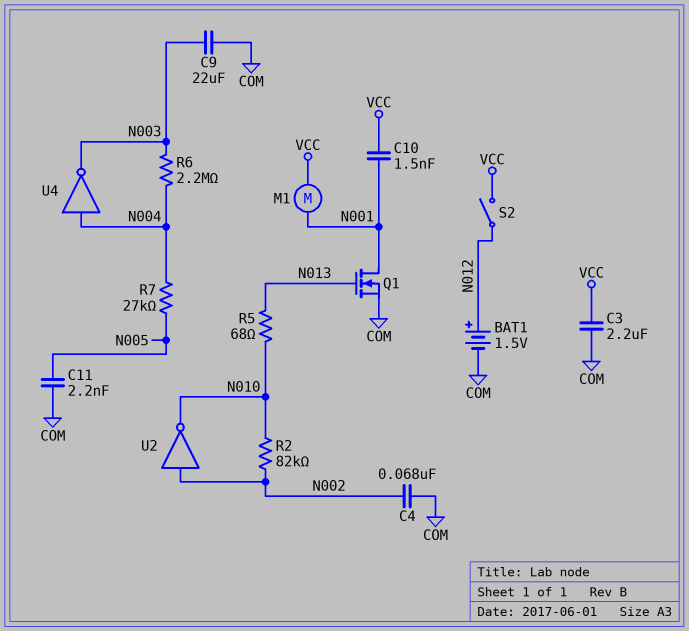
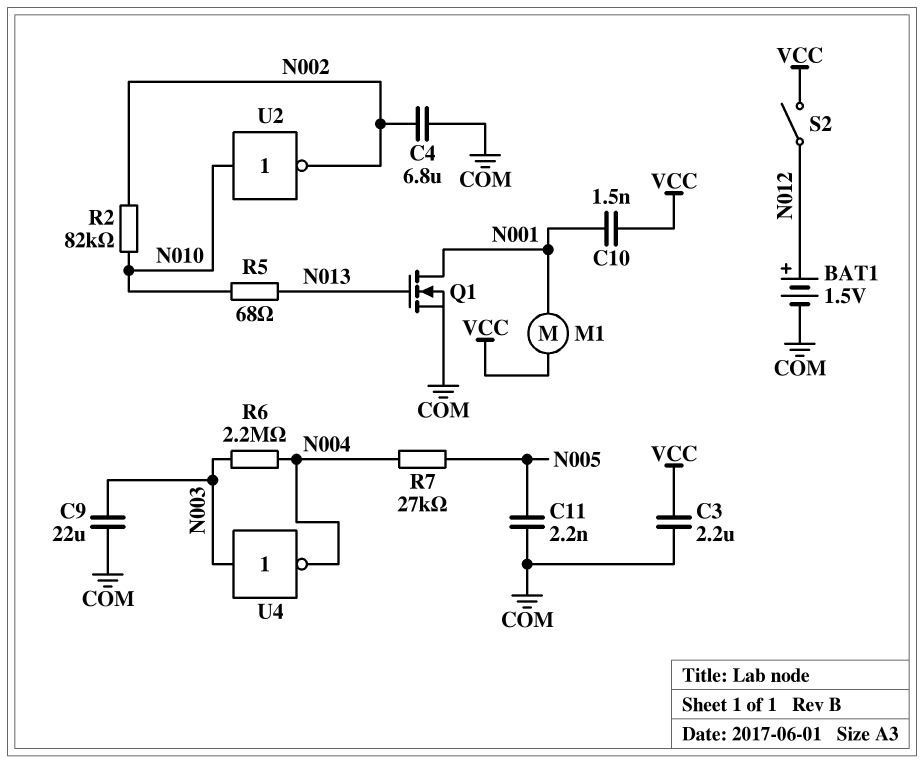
C4: 68nF (COM, N002) -> 6.8uF (COM, N002)
U2: NOT (in N002, out N010) -> NOT (in N010, out N002)
U4: NOT (in N004, out N003) -> NOT (in N003, out N004)

